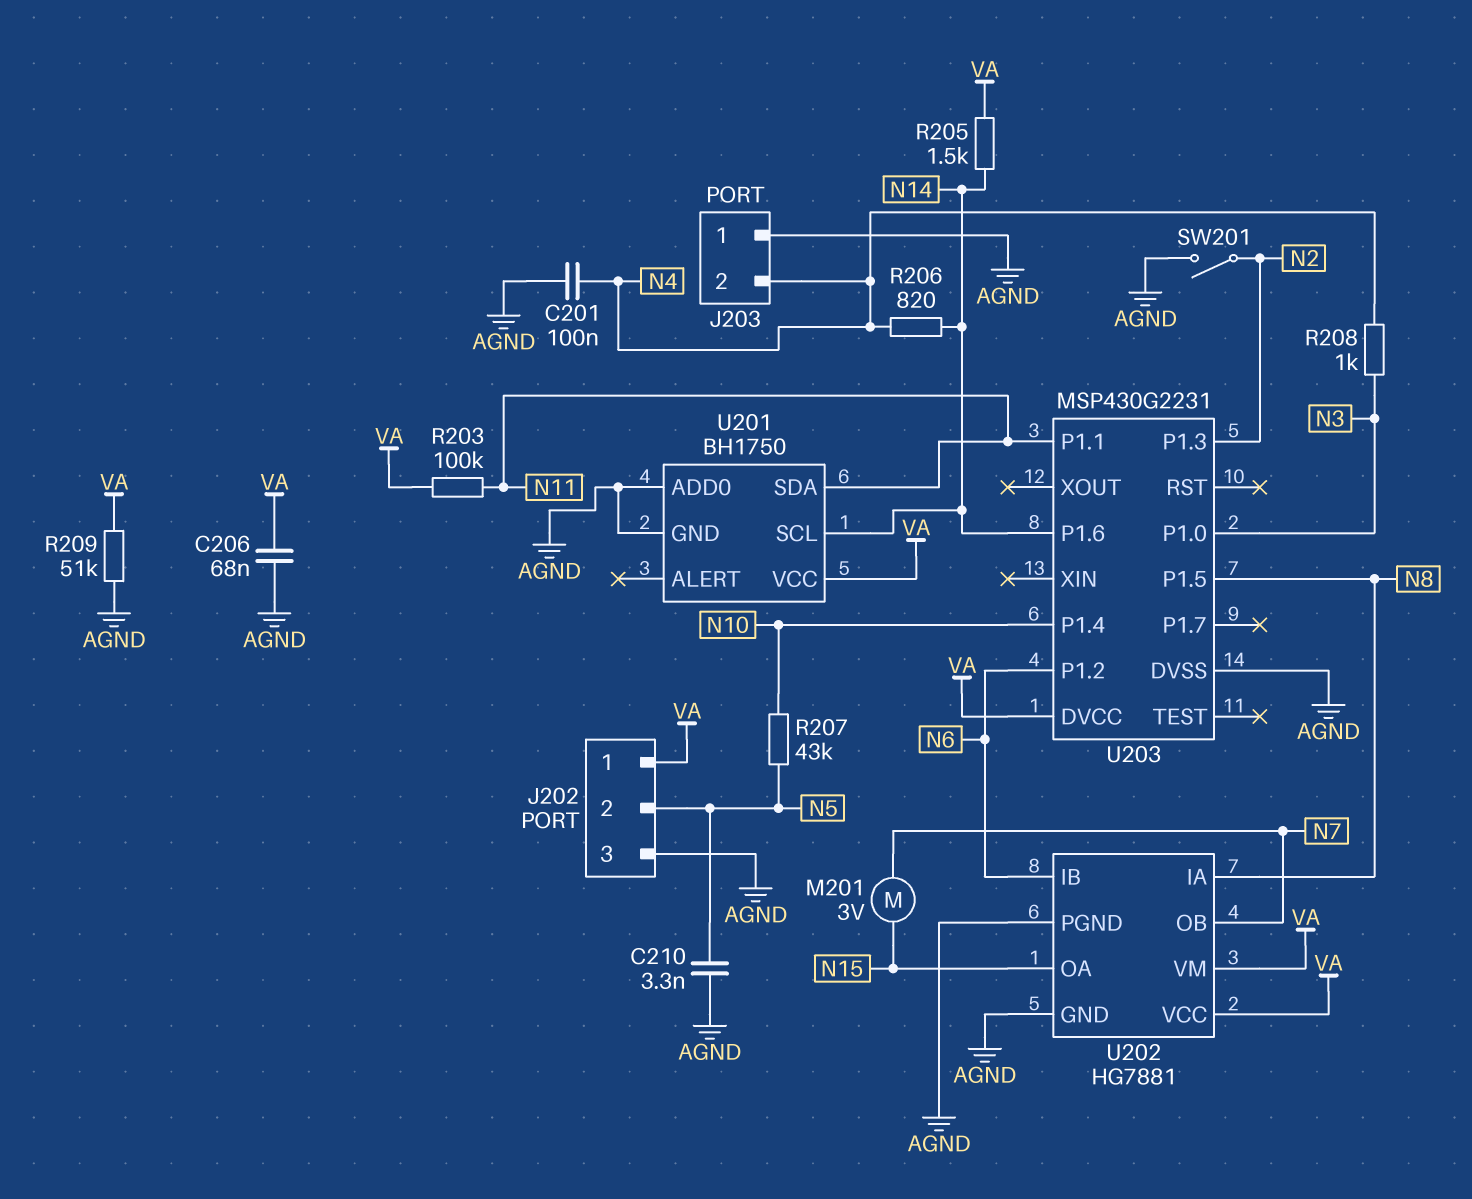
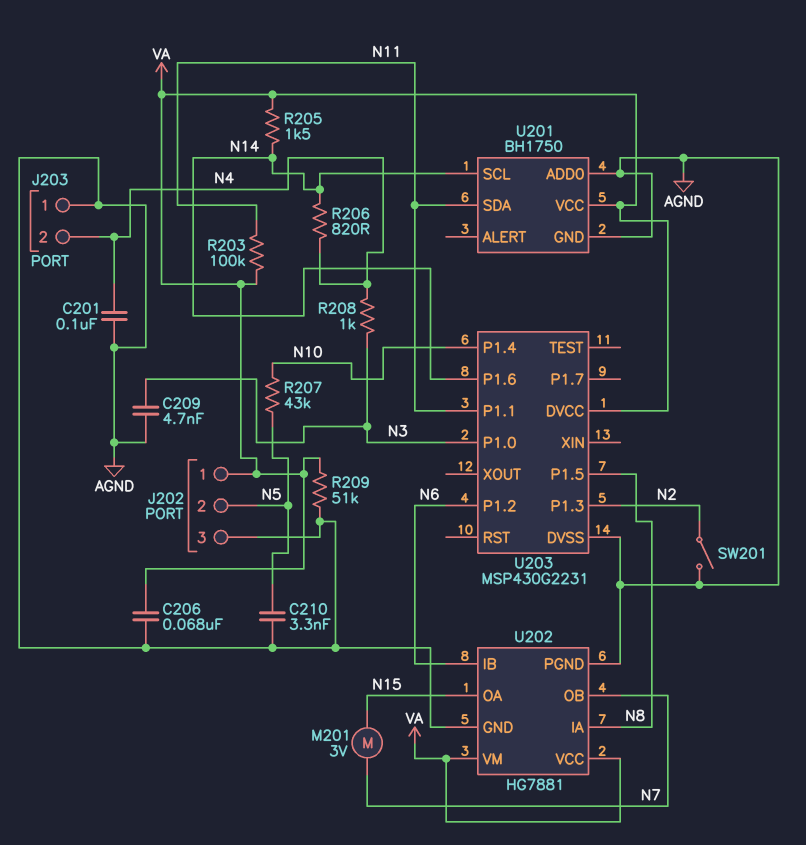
C209: none -> 4.7nF (AGND, N3)

